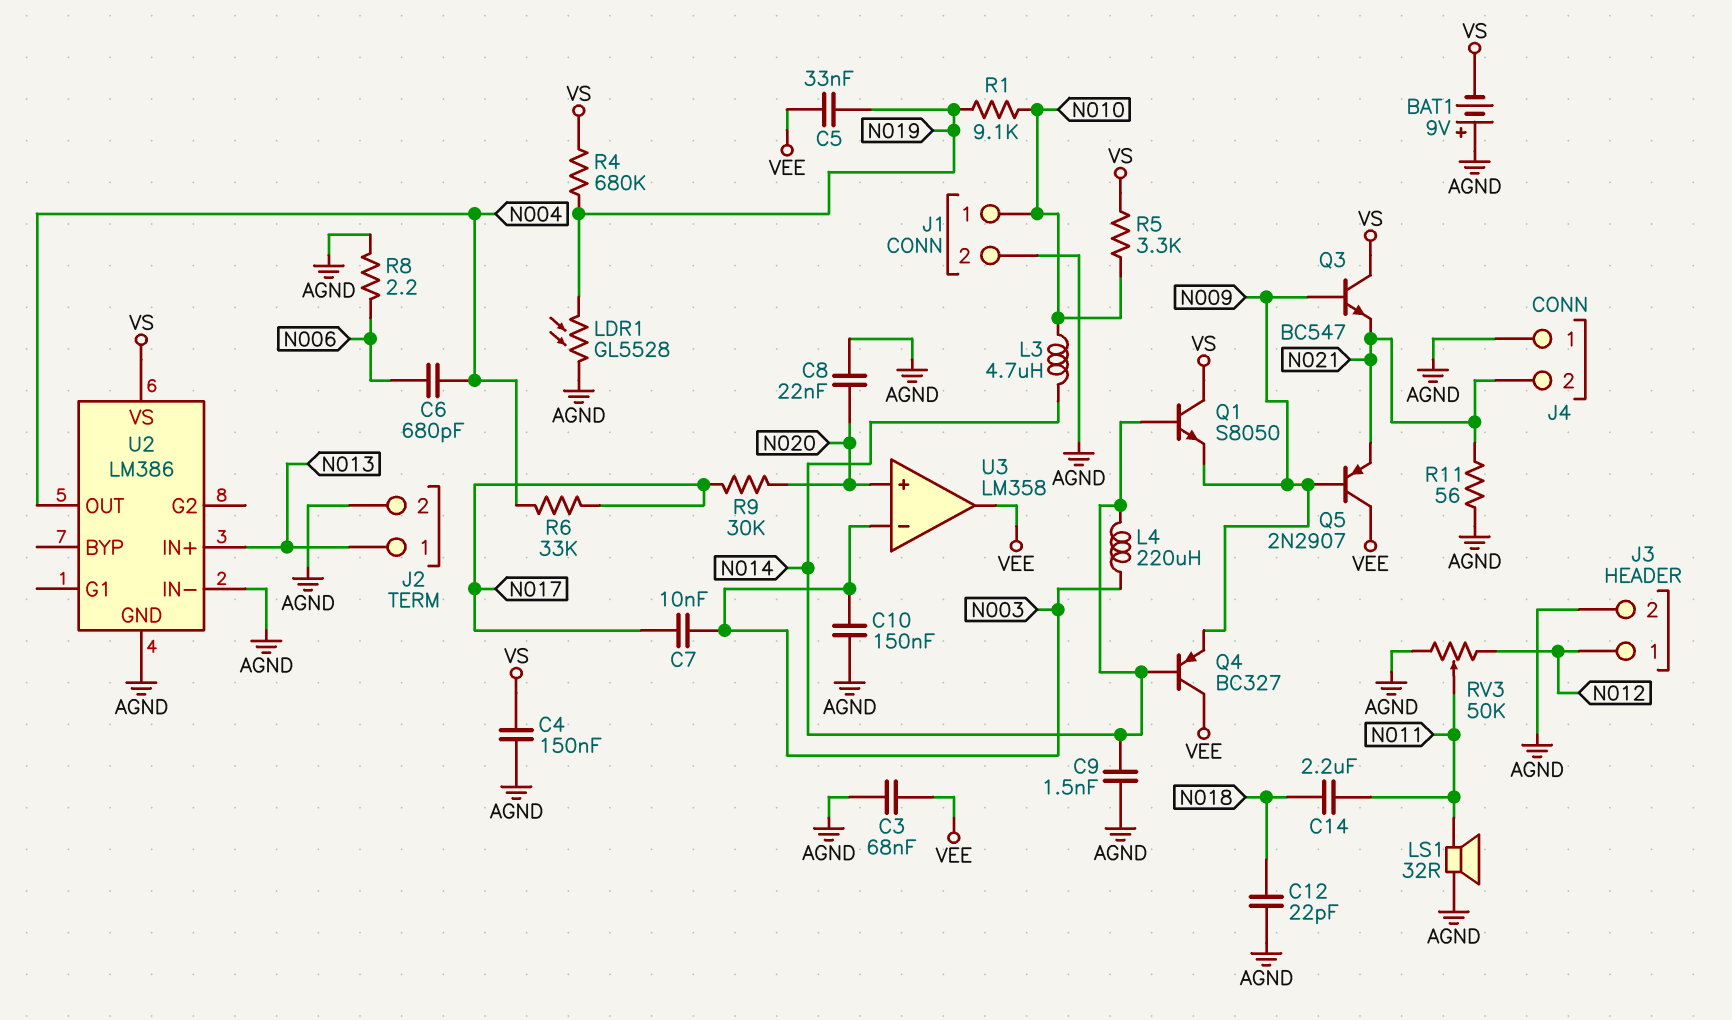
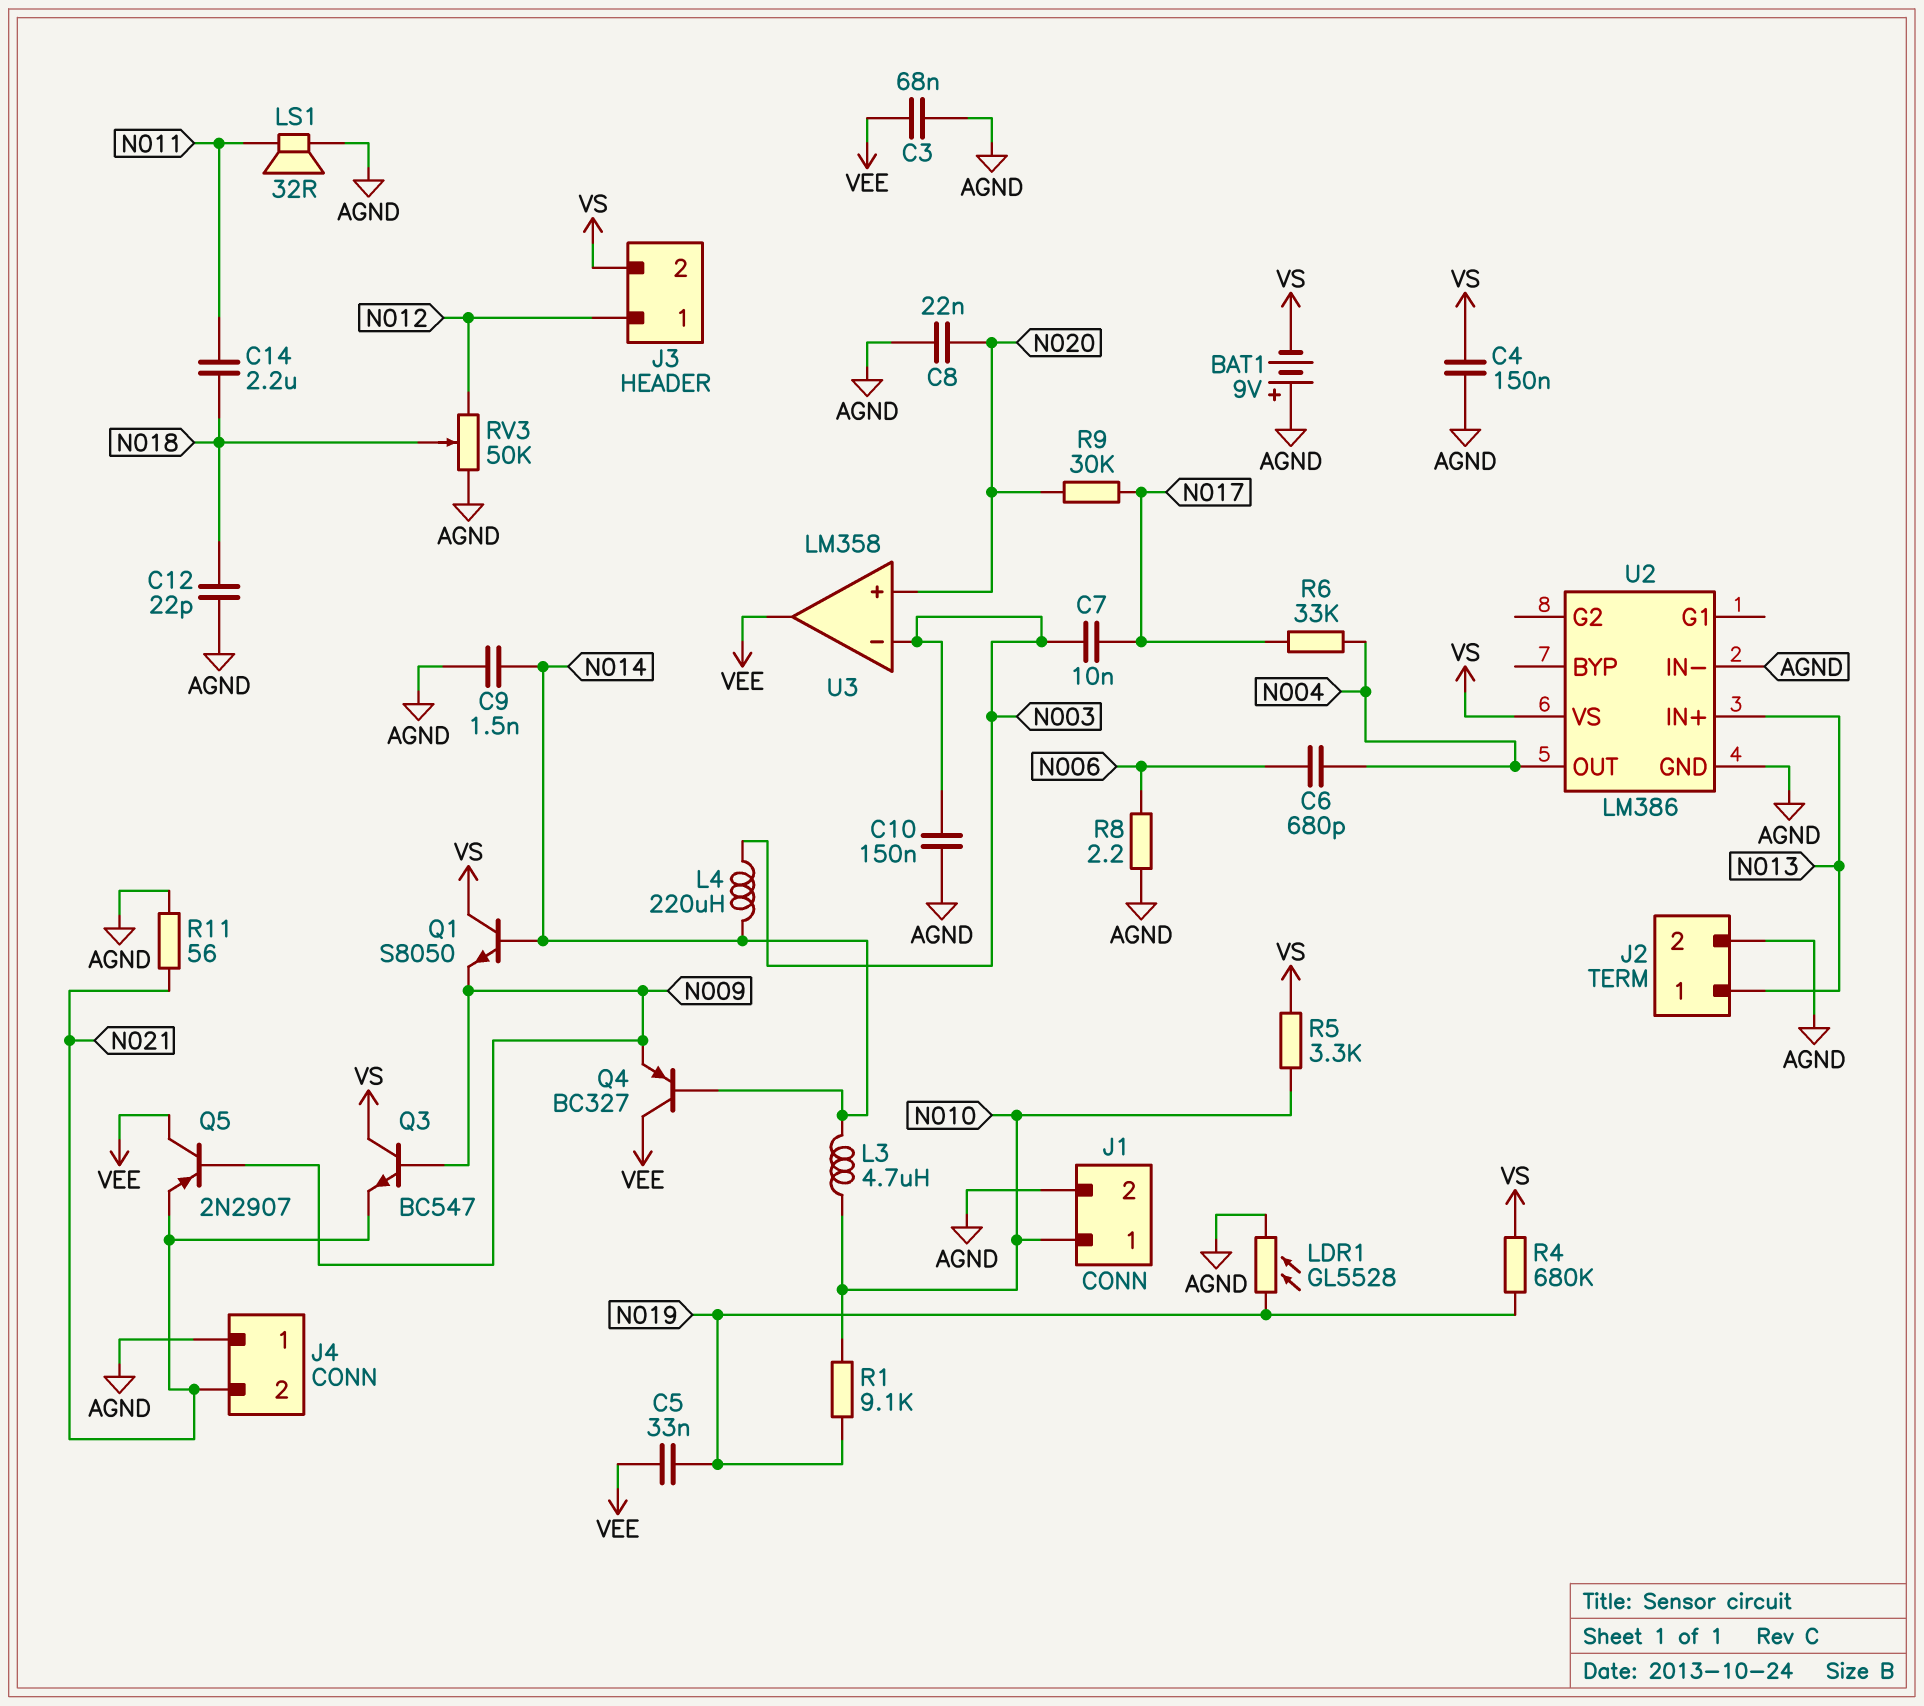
J3 pin 2: AGND -> VS
RV3: 50k (AGND, N012, wiper N011) -> 50k (AGND, N012, wiper N018)

